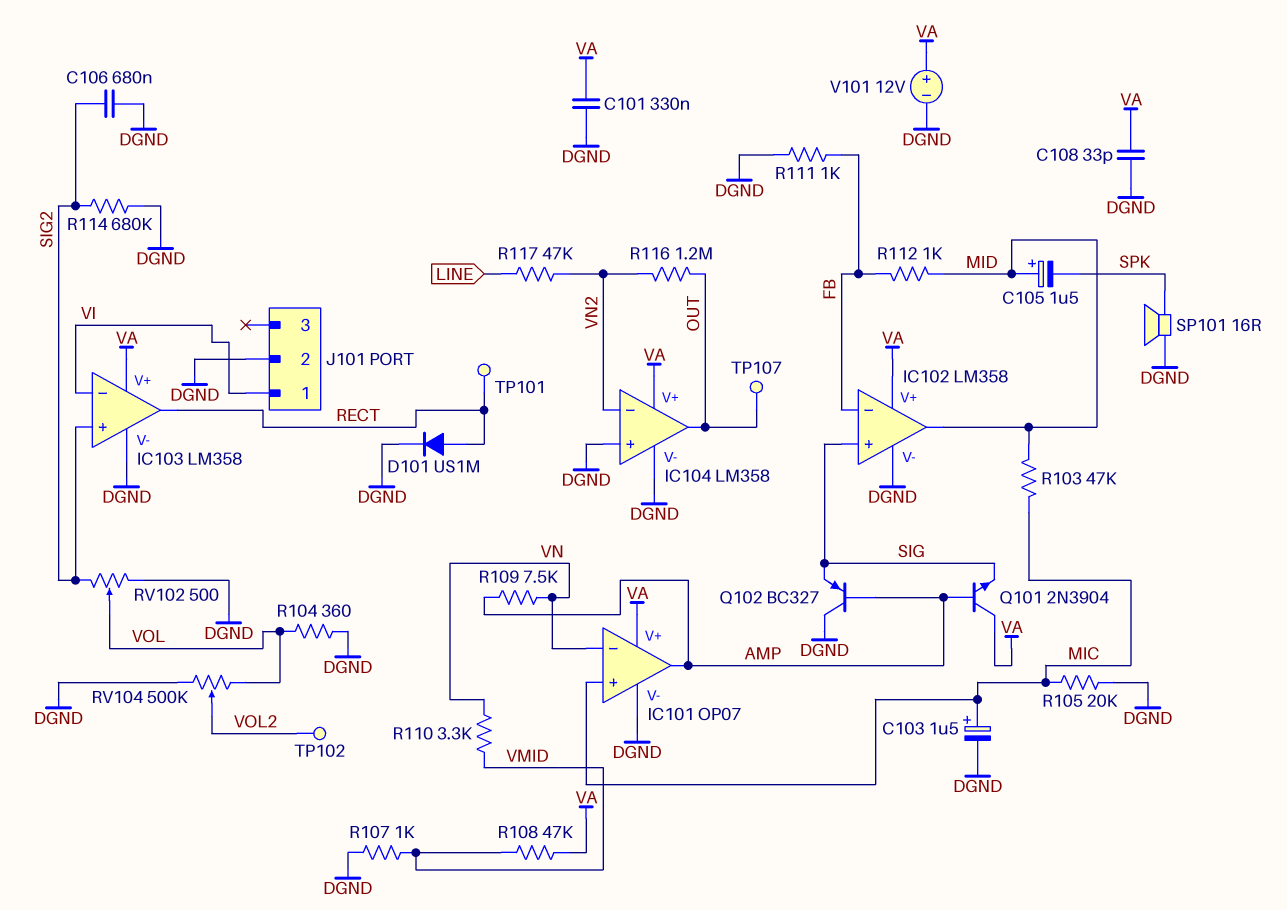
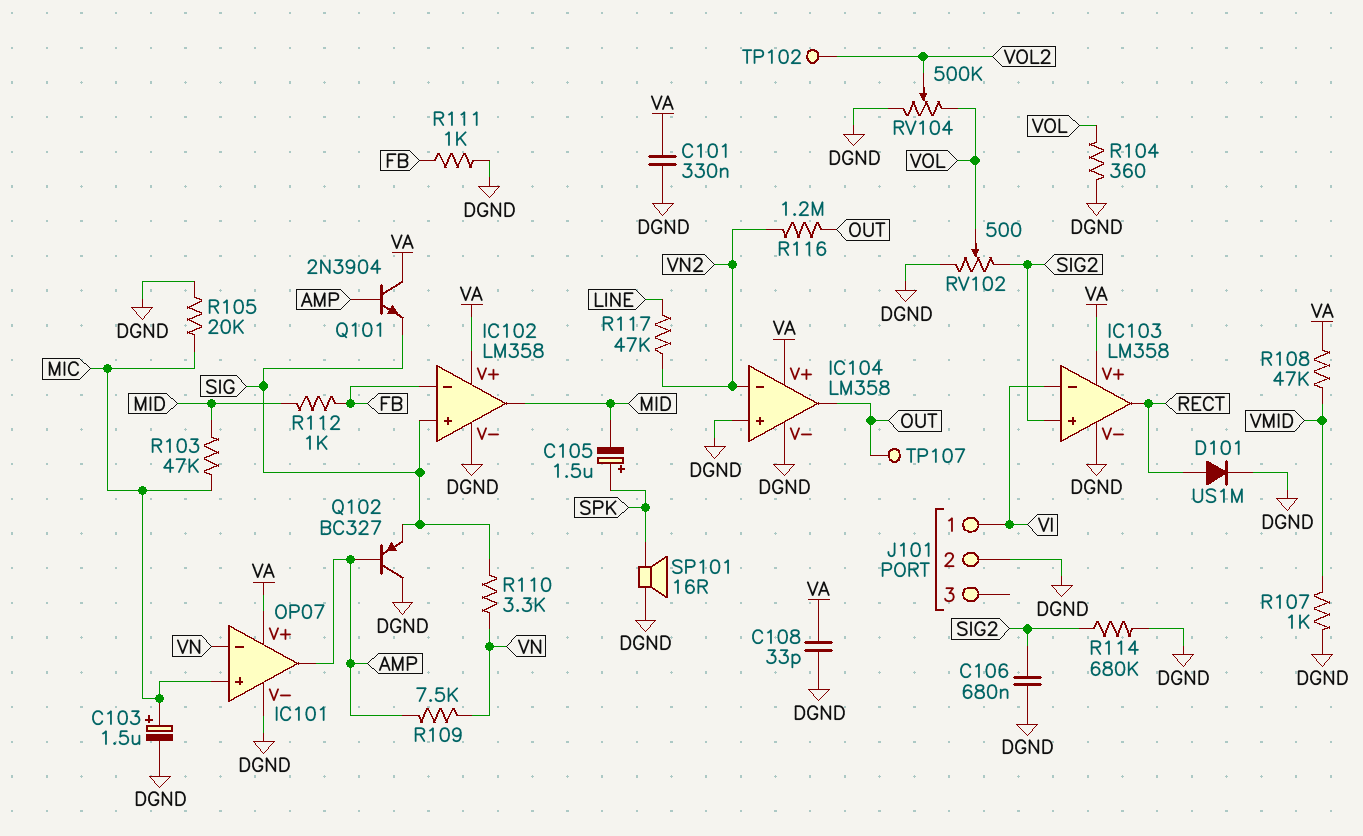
C105: 1.5uF (plus MID, minus SPK) -> 1.5uF (plus SPK, minus MID)
R110: 3.3k (VMID, VN) -> 3.3k (SIG, VN)
TP101: test point (RECT) -> none
V101: 12V (plus VA, minus DGND) -> none

